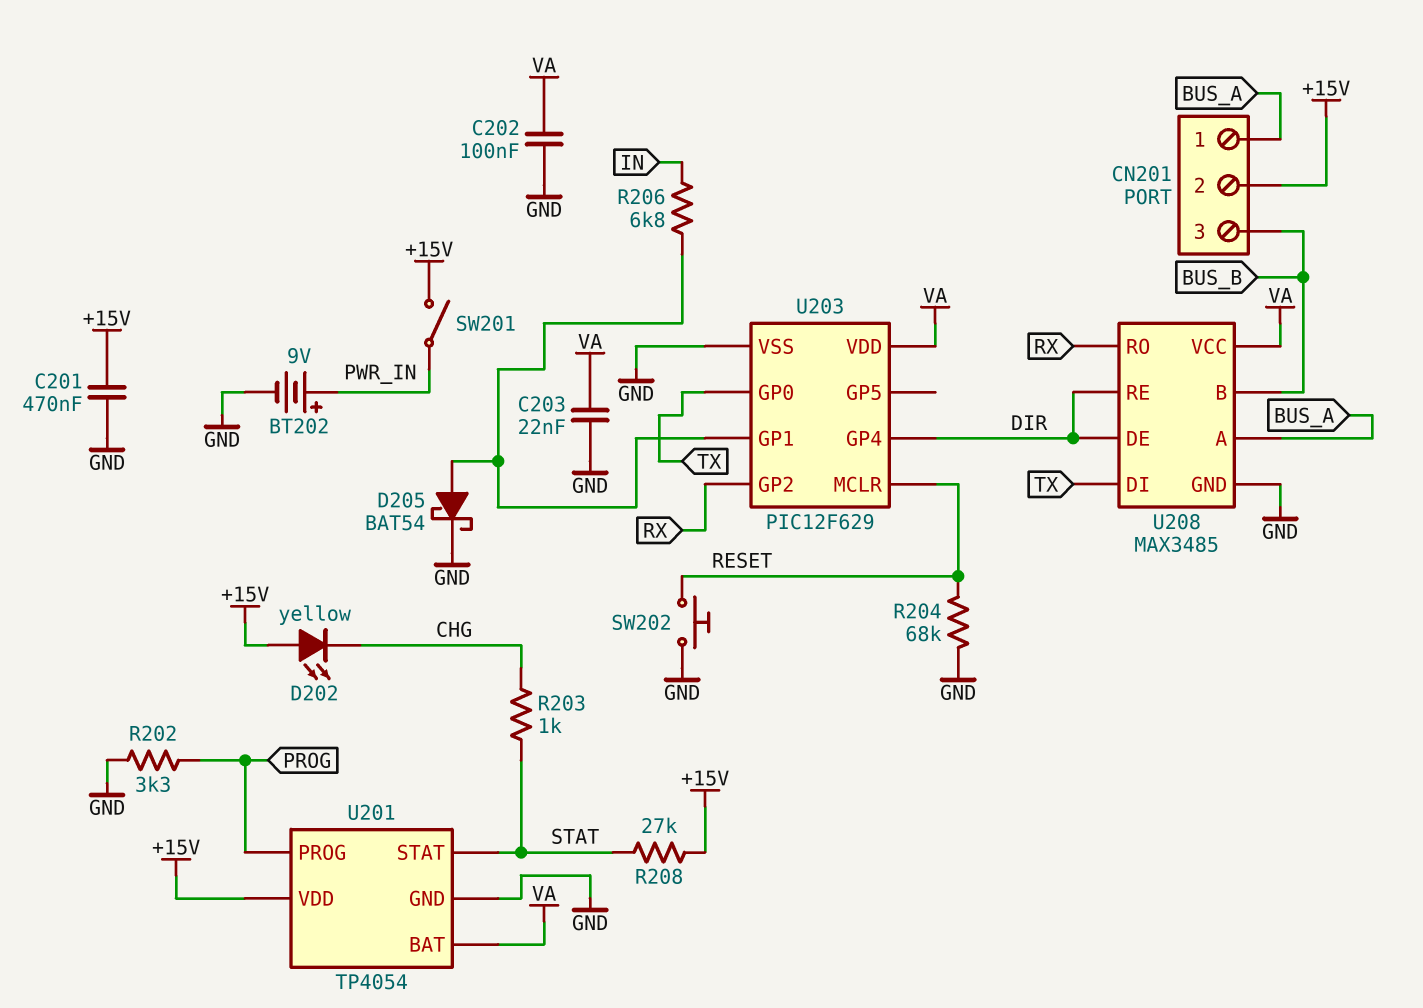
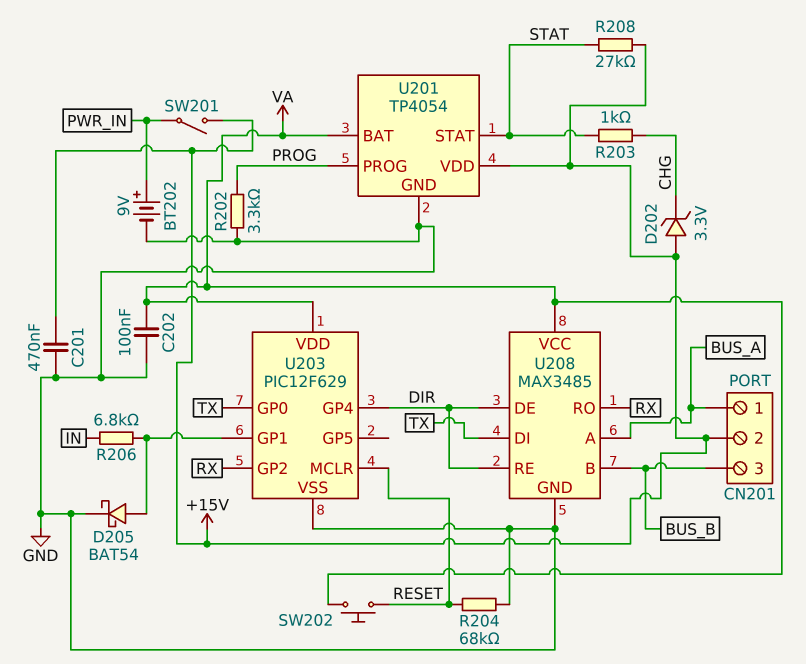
C203: 22nF (GND, VA) -> none
D202: LED yellow (A +15V, K CHG) -> zener 3.3V (A +15V, K CHG)
SW202: button (GND, RESET) -> button (RESET, VA)

